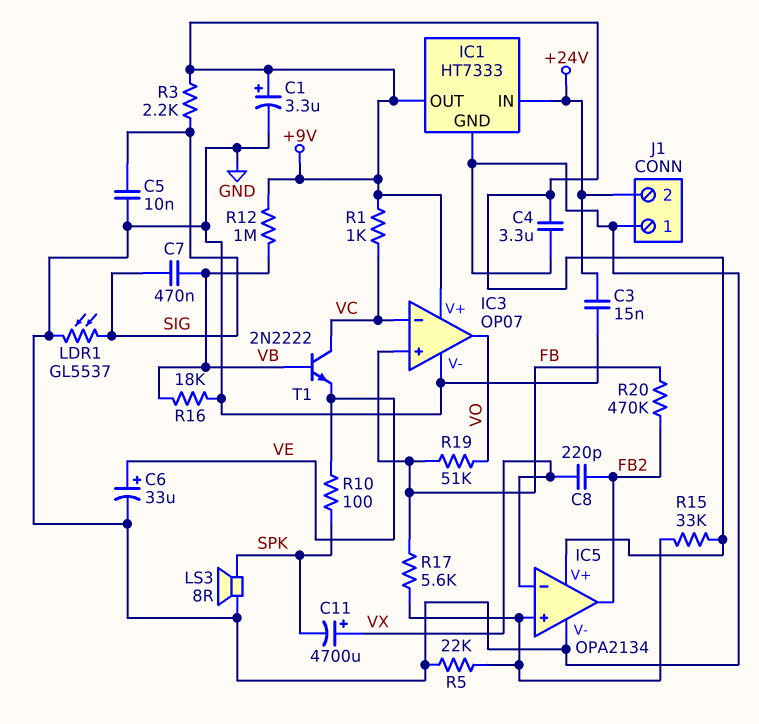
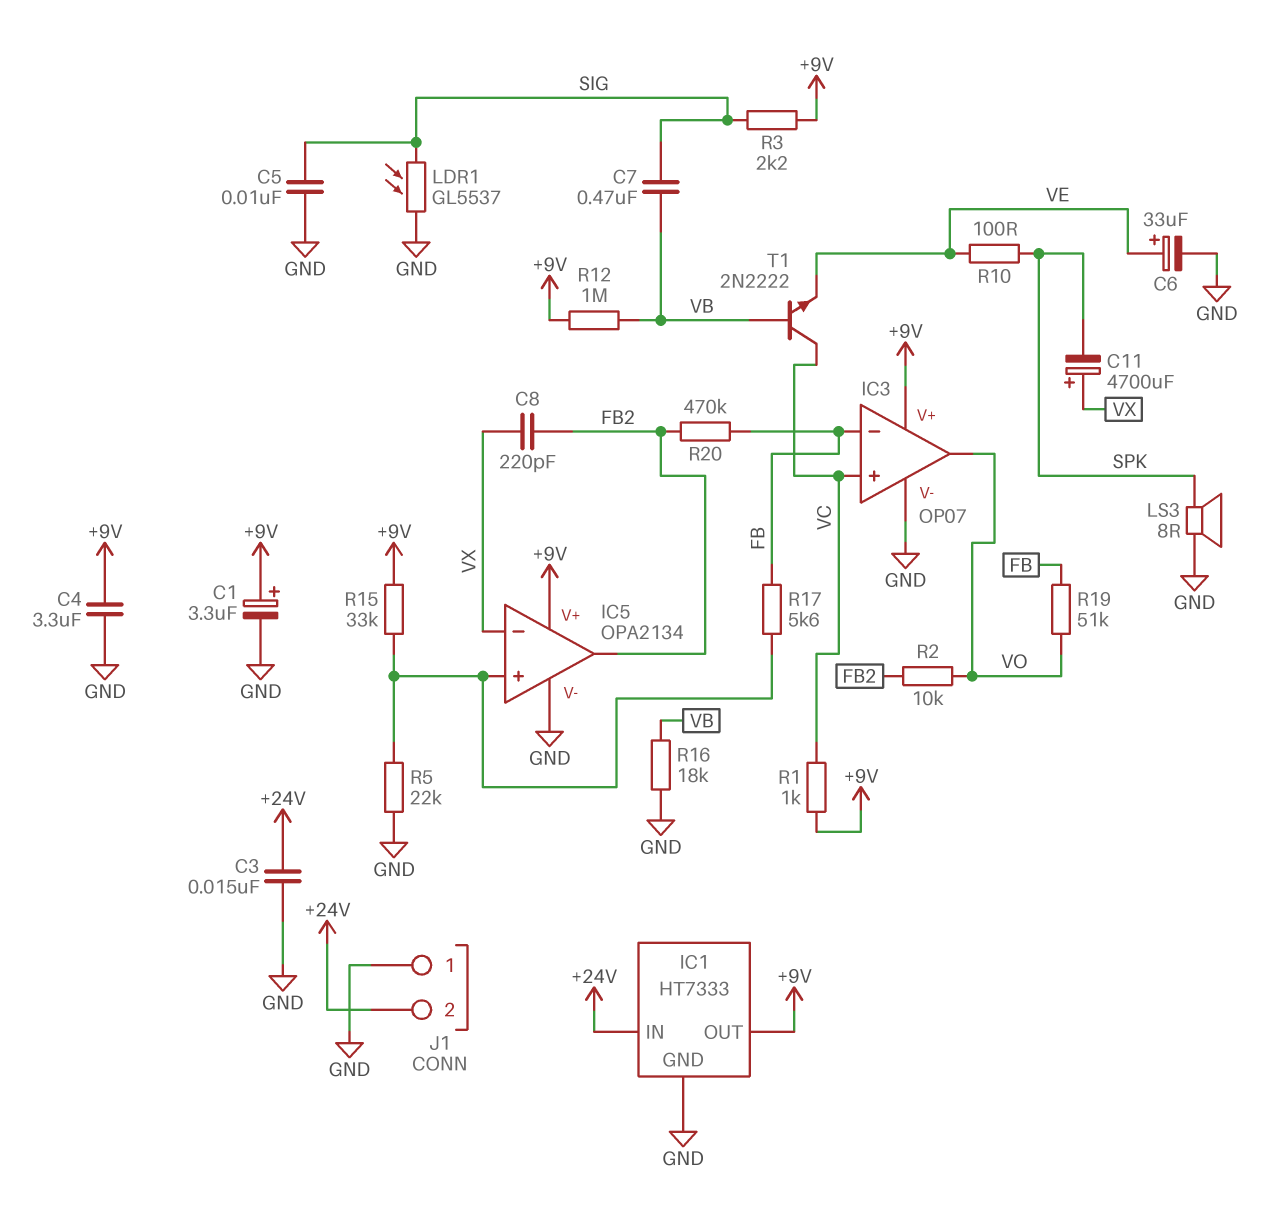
IC3 pin in+: FB -> VC
IC3 pin in-: VC -> FB
R2: none -> 10k (FB2, VO)

